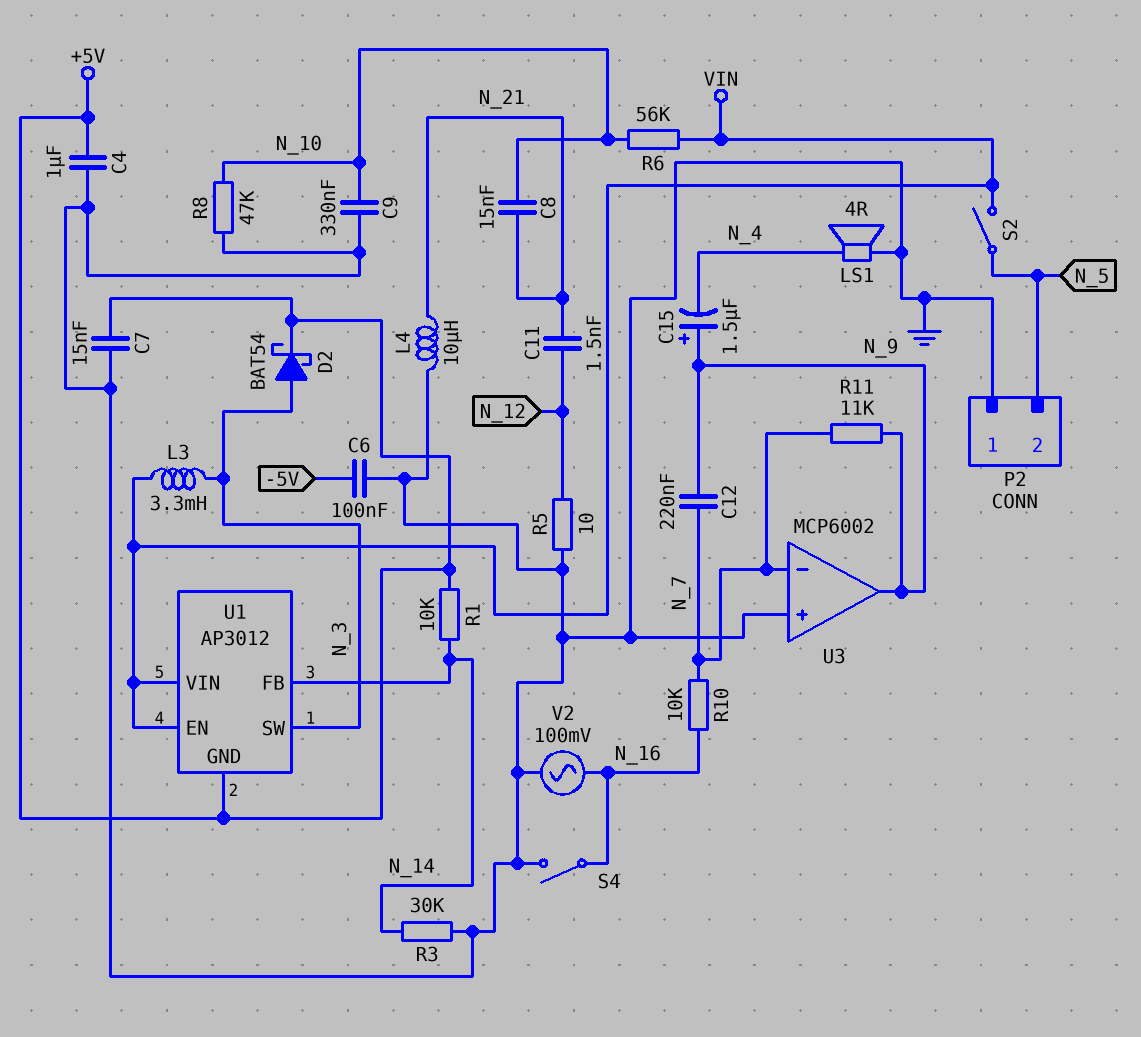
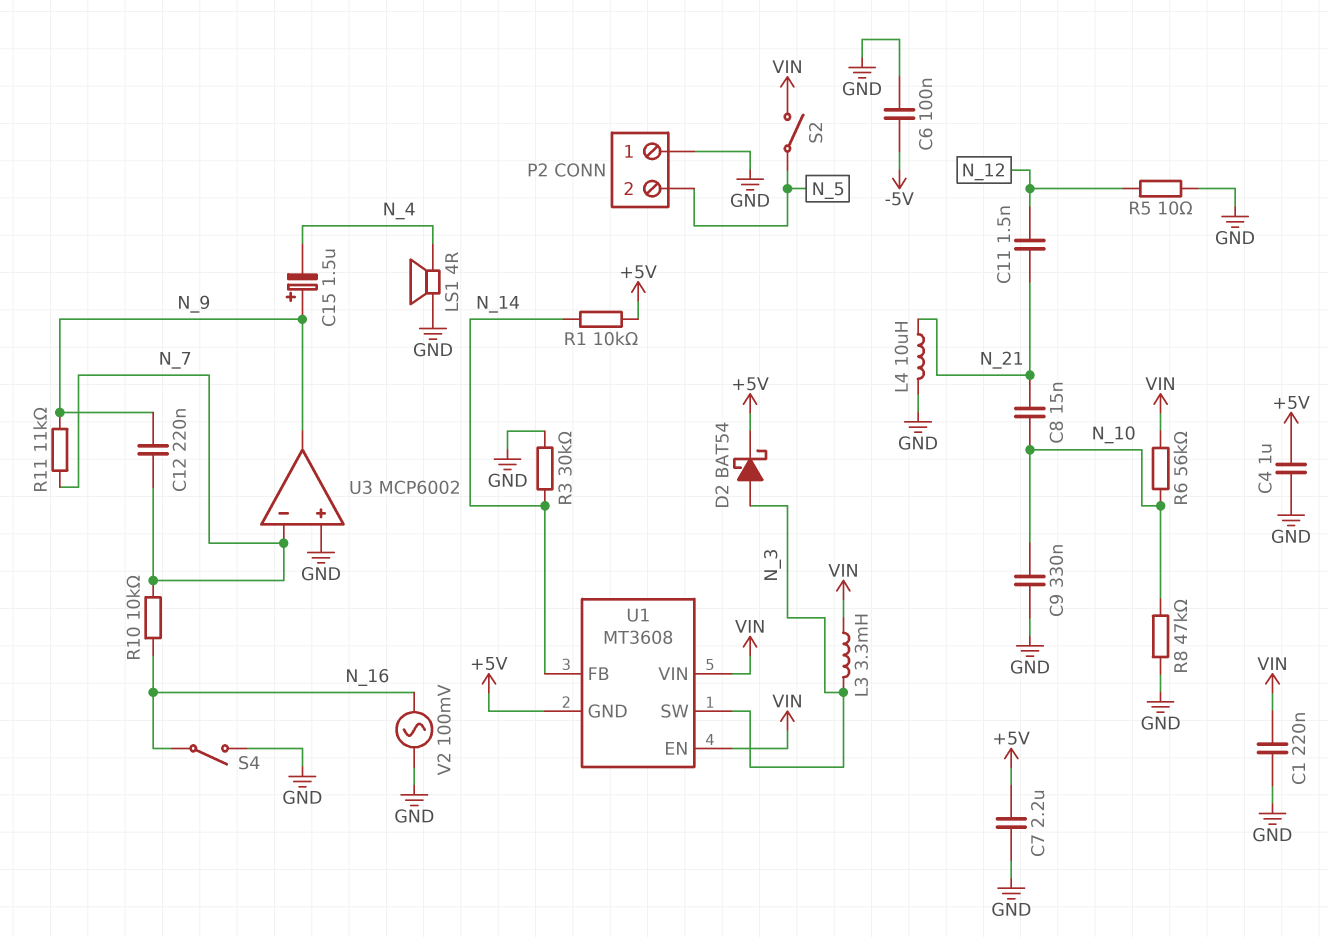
C1: none -> 220nF (GND, VIN)
C7: 15nF (+5V, GND) -> 2.2uF (+5V, GND)
U1: AP3012 -> MT3608

